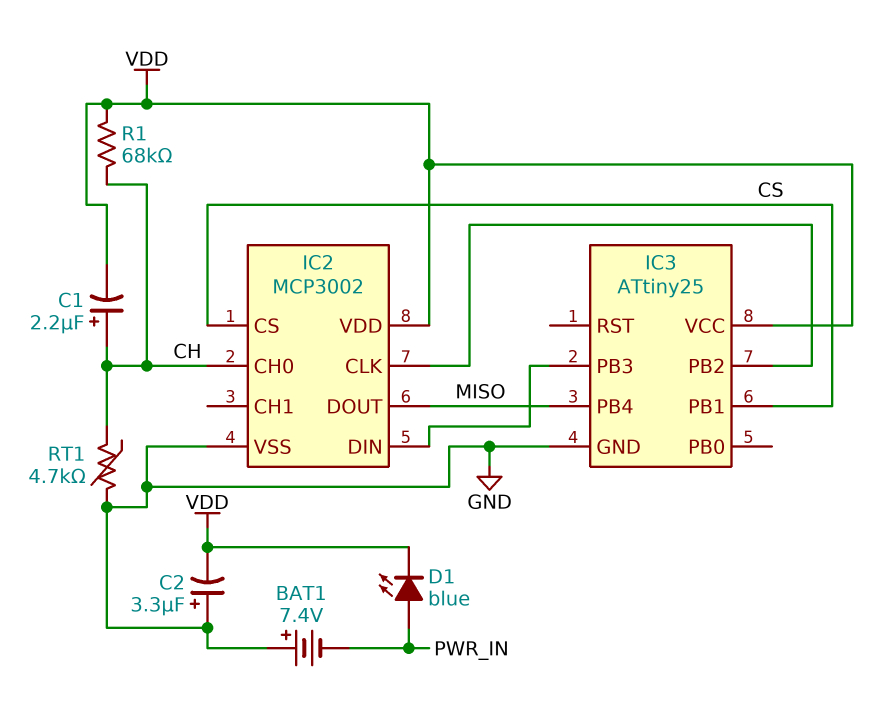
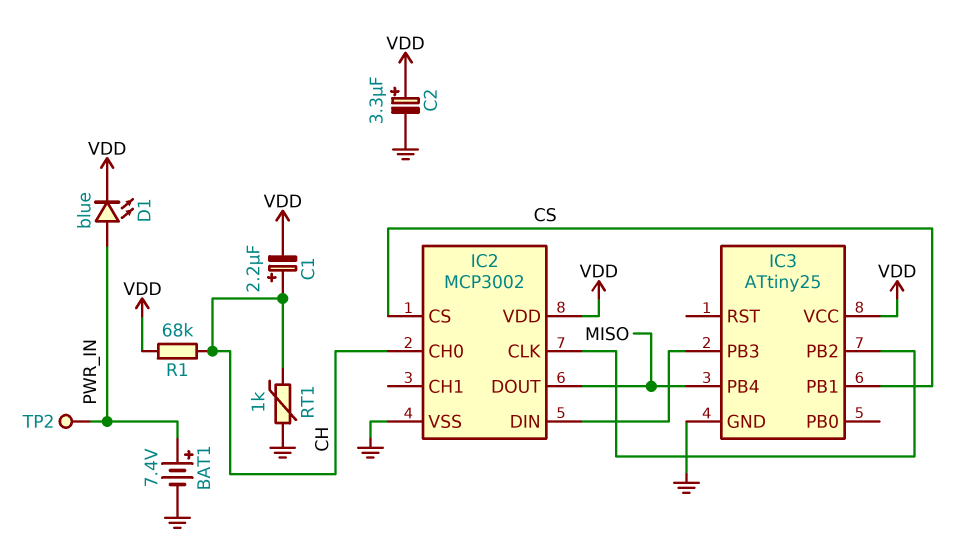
BAT1: 7.4V (plus GND, minus PWR_IN) -> 7.4V (plus PWR_IN, minus GND)
C2: 3.3uF (plus GND, minus VDD) -> 3.3uF (plus VDD, minus GND)
RT1: 4.7k (CH, GND) -> 1k (CH, GND)
TP2: none -> test point (PWR_IN)

